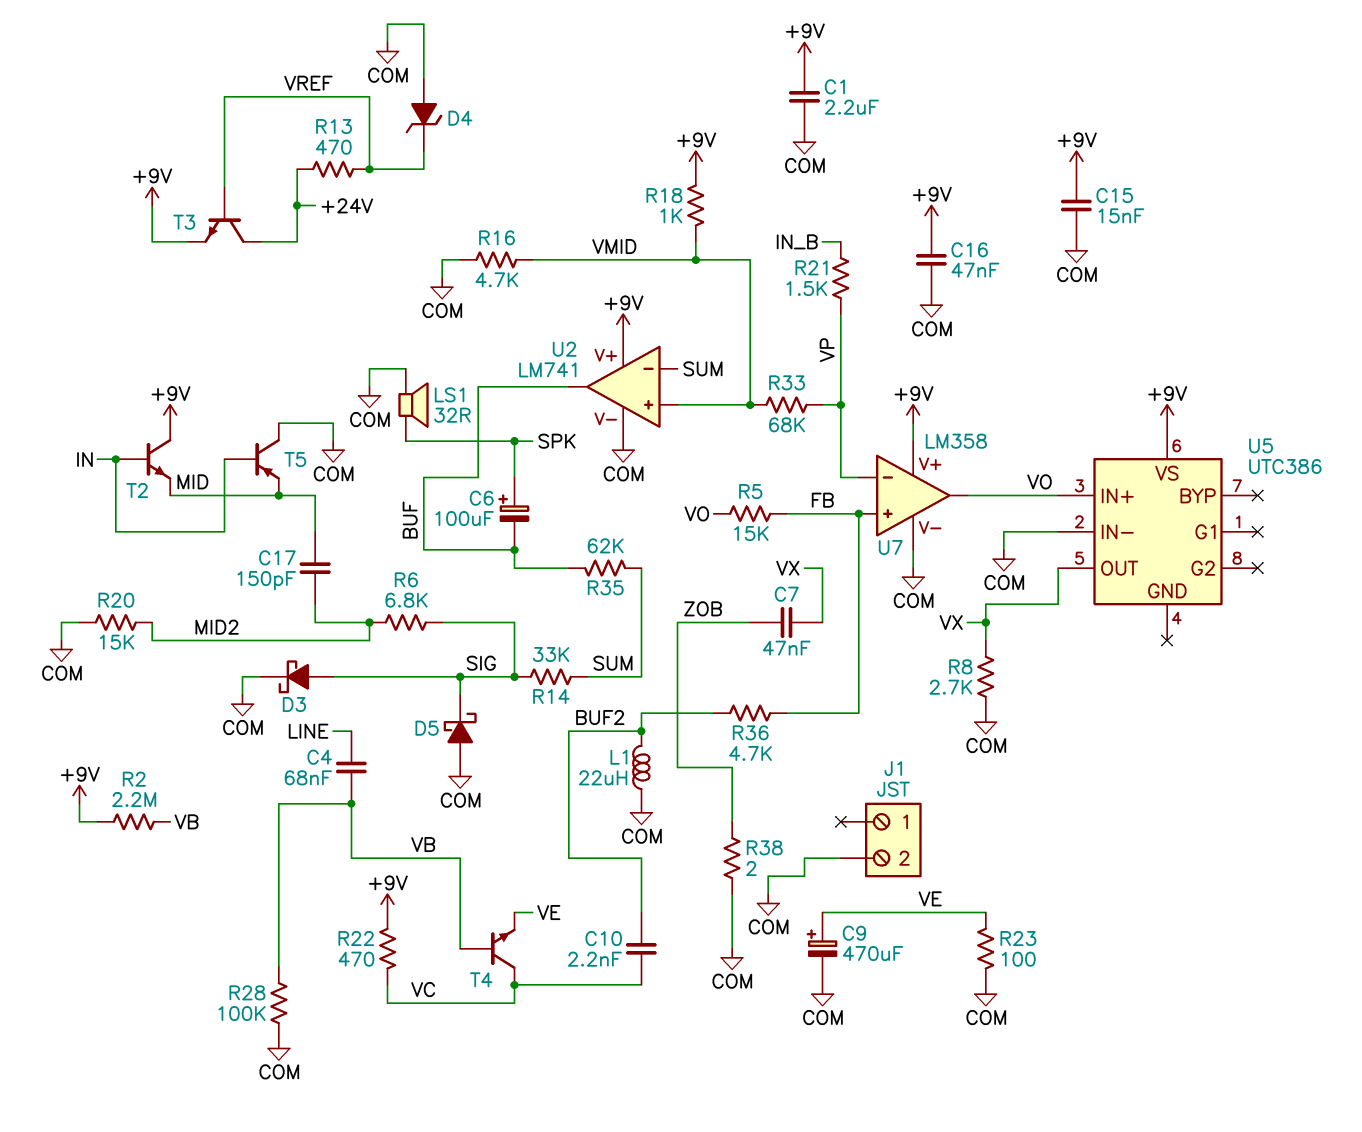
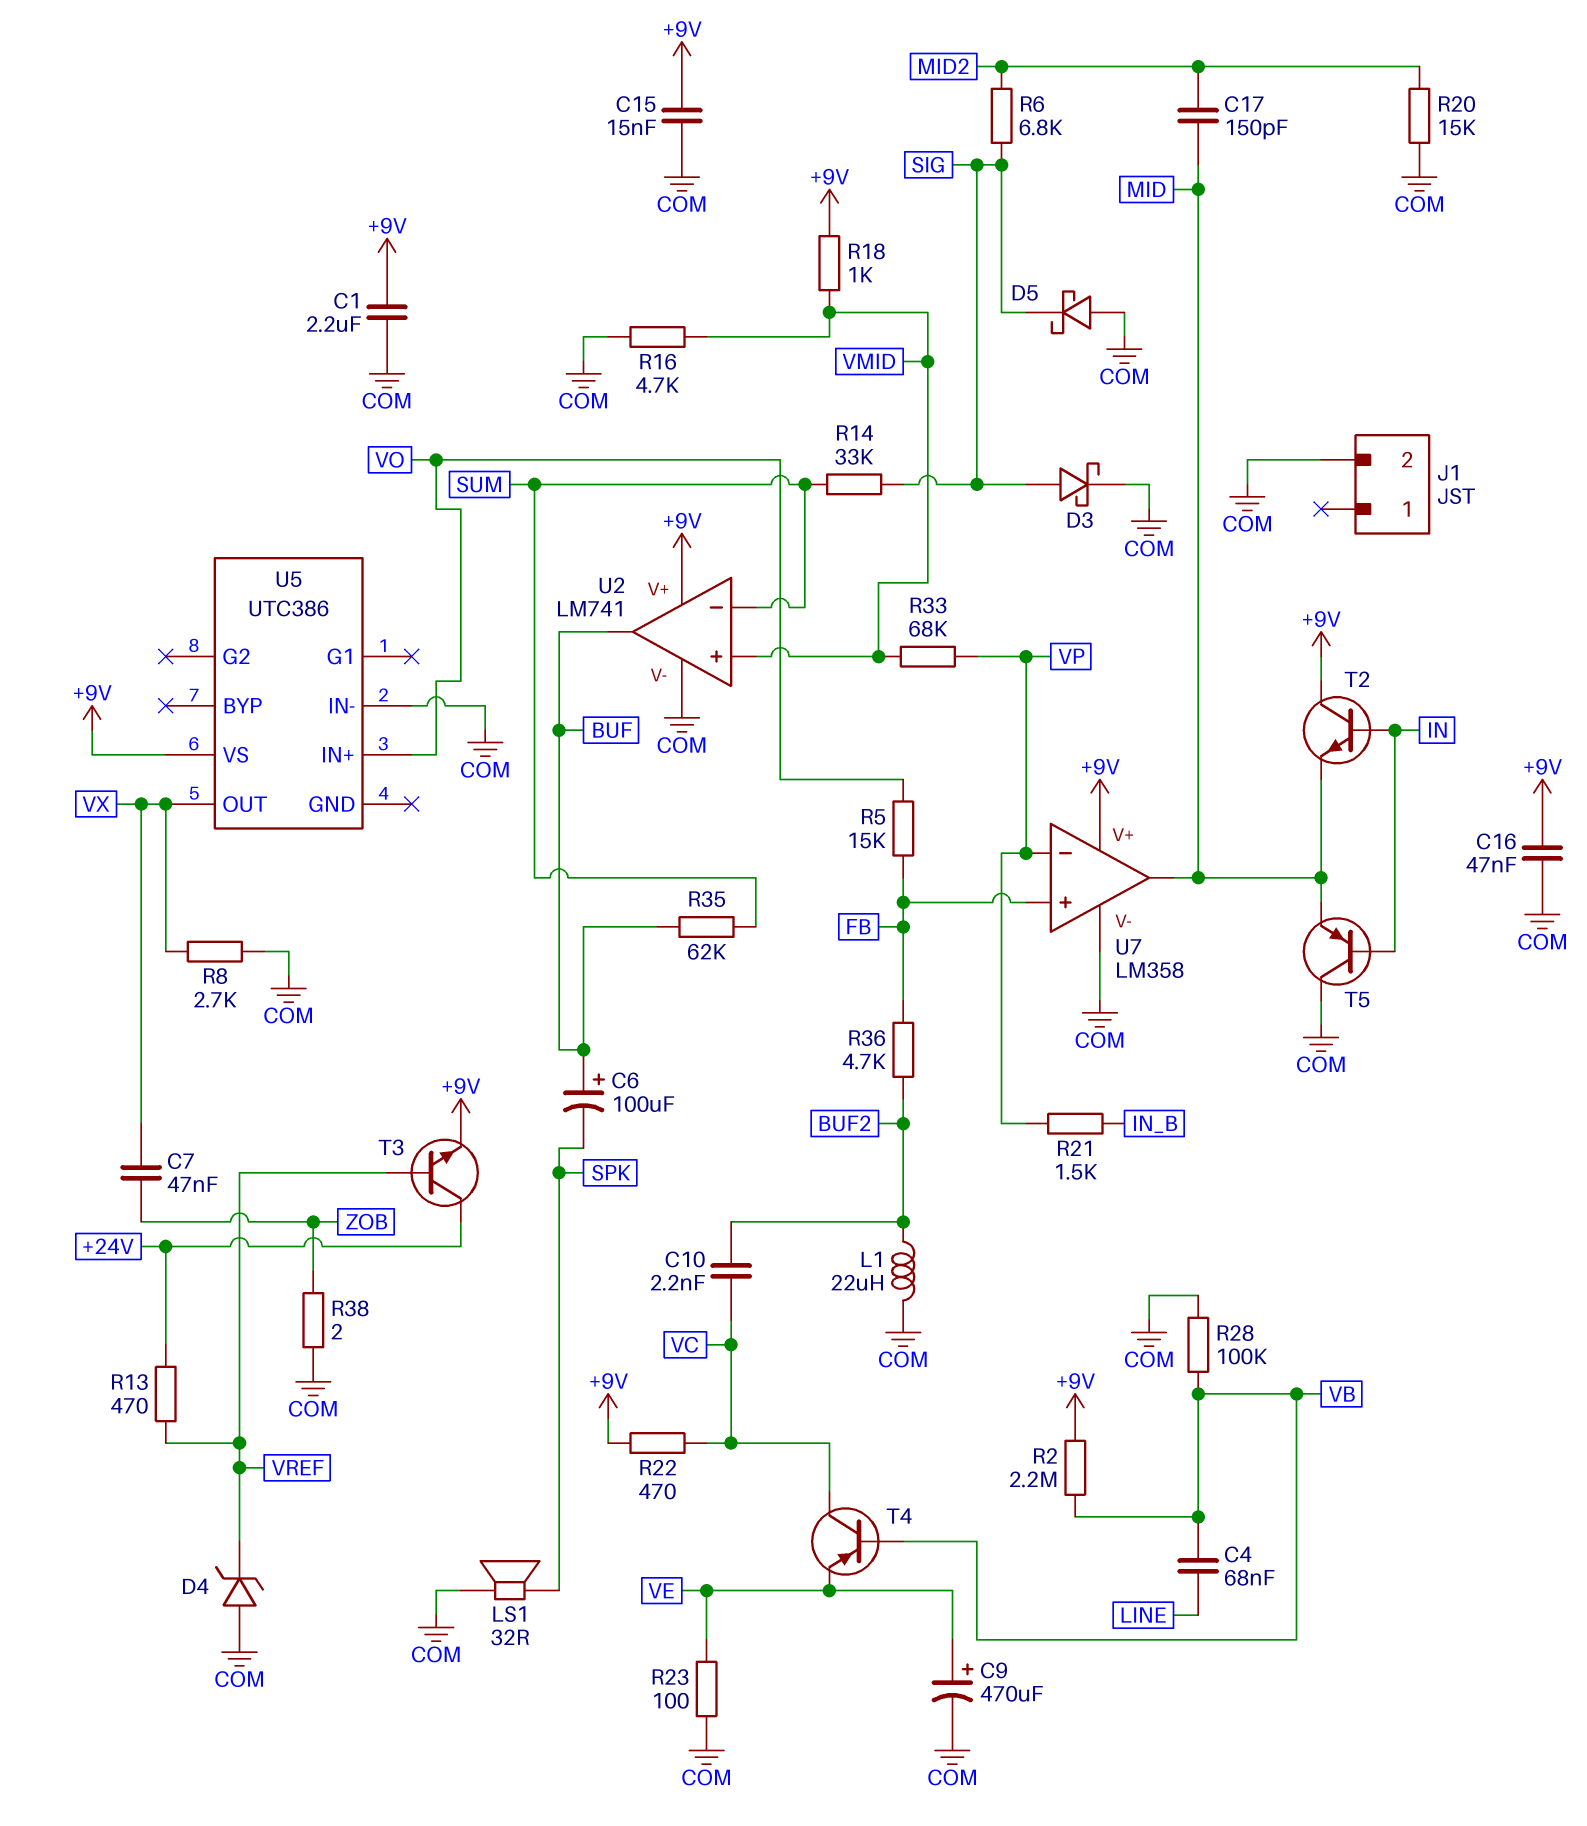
C6: 100uF (plus SPK, minus BUF) -> 100uF (plus BUF, minus SPK)
T4: NPN (B VB, C VC, E VE) -> PNP (B VB, C VC, E VE)
U7 pin out: VO -> MID

